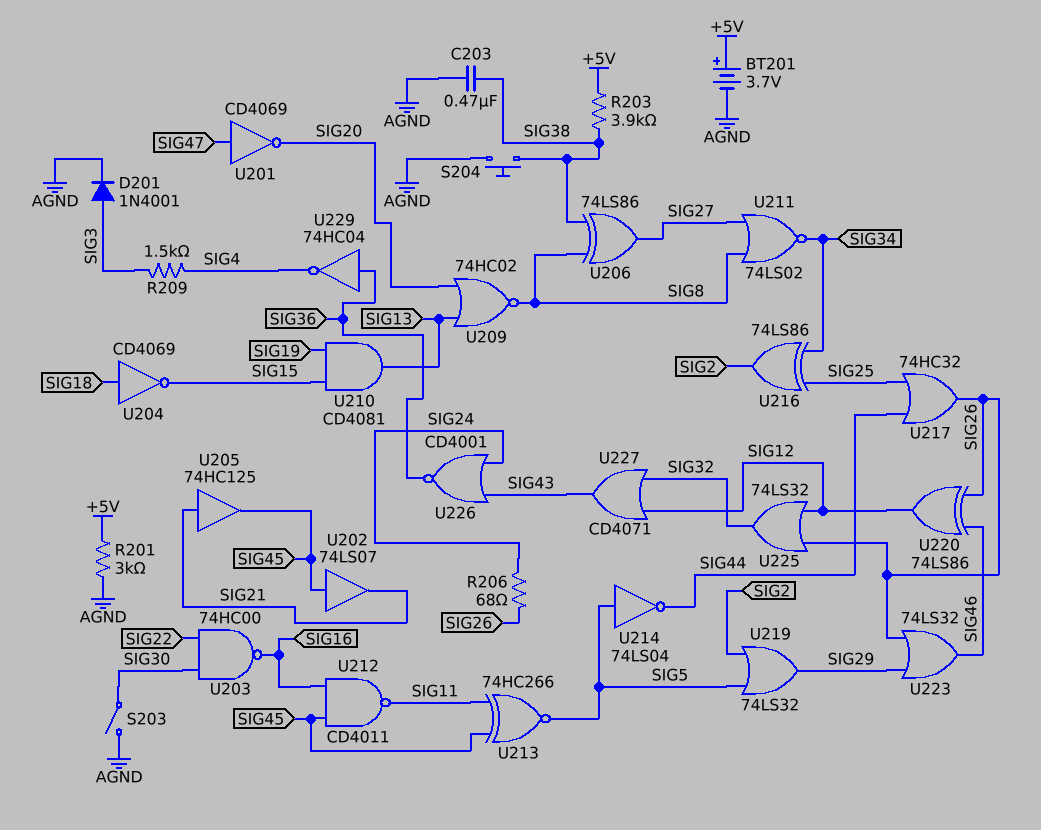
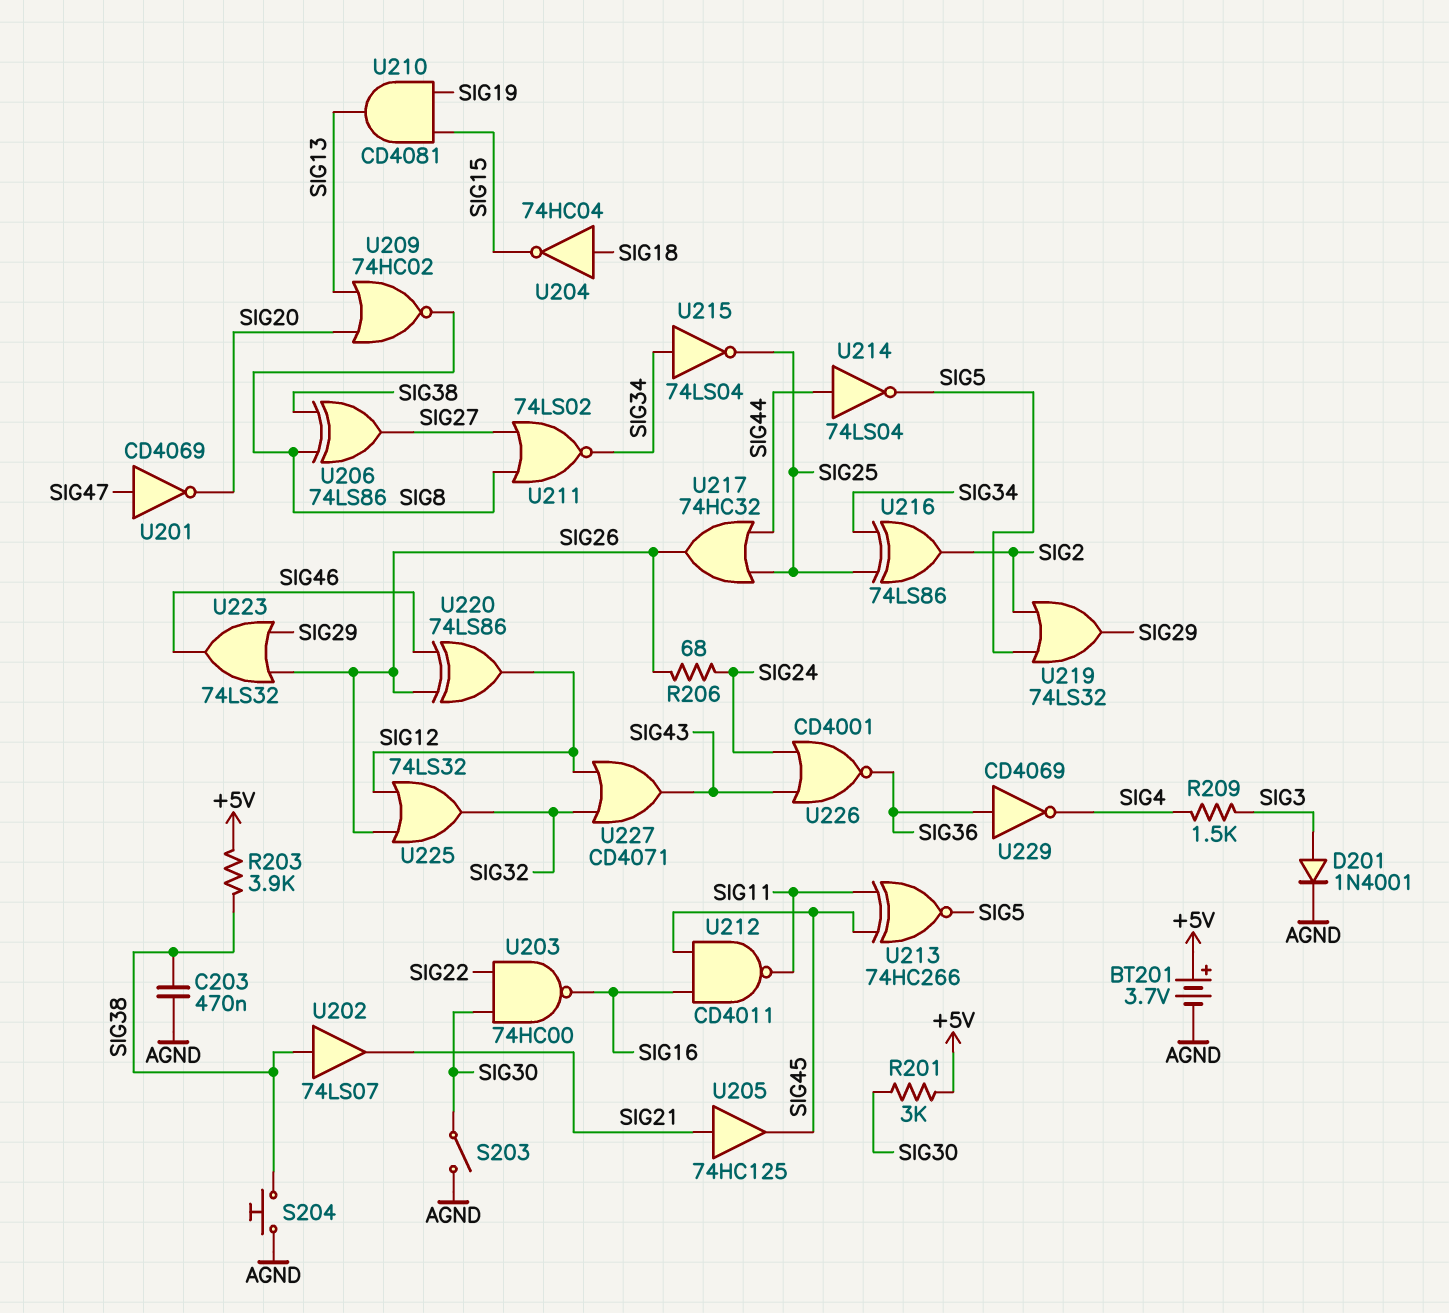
R201: 3k (+5V, AGND) -> 3k (+5V, SIG30)
U202: buffer 74LS07 (in SIG45, out SIG21) -> buffer 74LS07 (in SIG38, out SIG21)
U204: NOT CD4069 (in SIG18, out SIG15) -> NOT 74HC04 (in SIG18, out SIG15)
U214: NOT 74LS04 (in SIG5, out SIG44) -> NOT 74LS04 (in SIG44, out SIG5)
U215: none -> NOT 74LS04 (in SIG34, out SIG25)
U229: NOT 74HC04 (in SIG36, out SIG4) -> NOT CD4069 (in SIG36, out SIG4)

